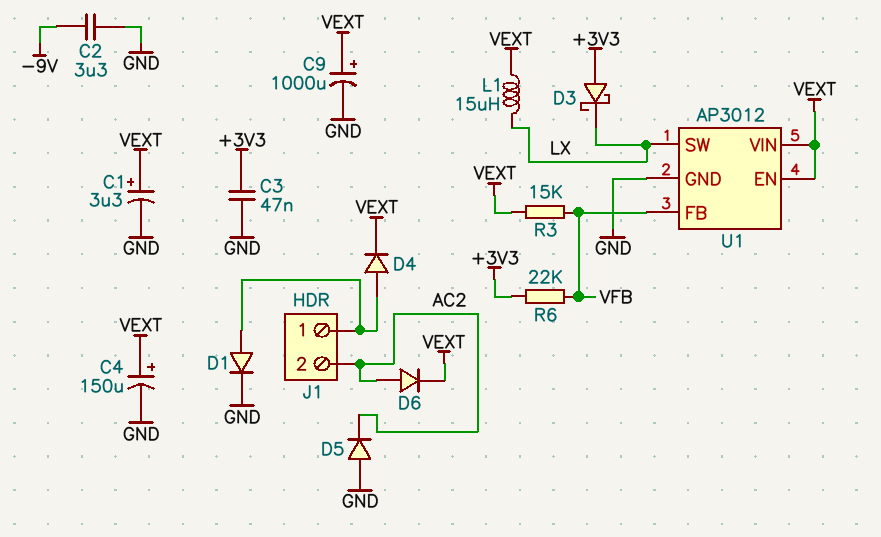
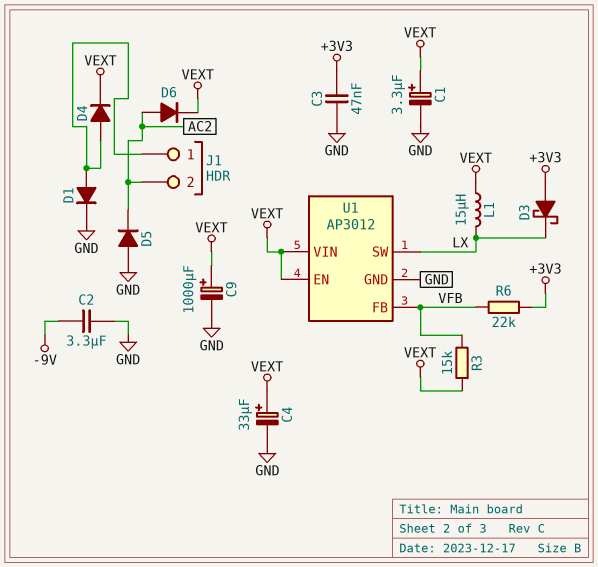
C4: 150uF (plus VEXT, minus GND) -> 33uF (plus VEXT, minus GND)

